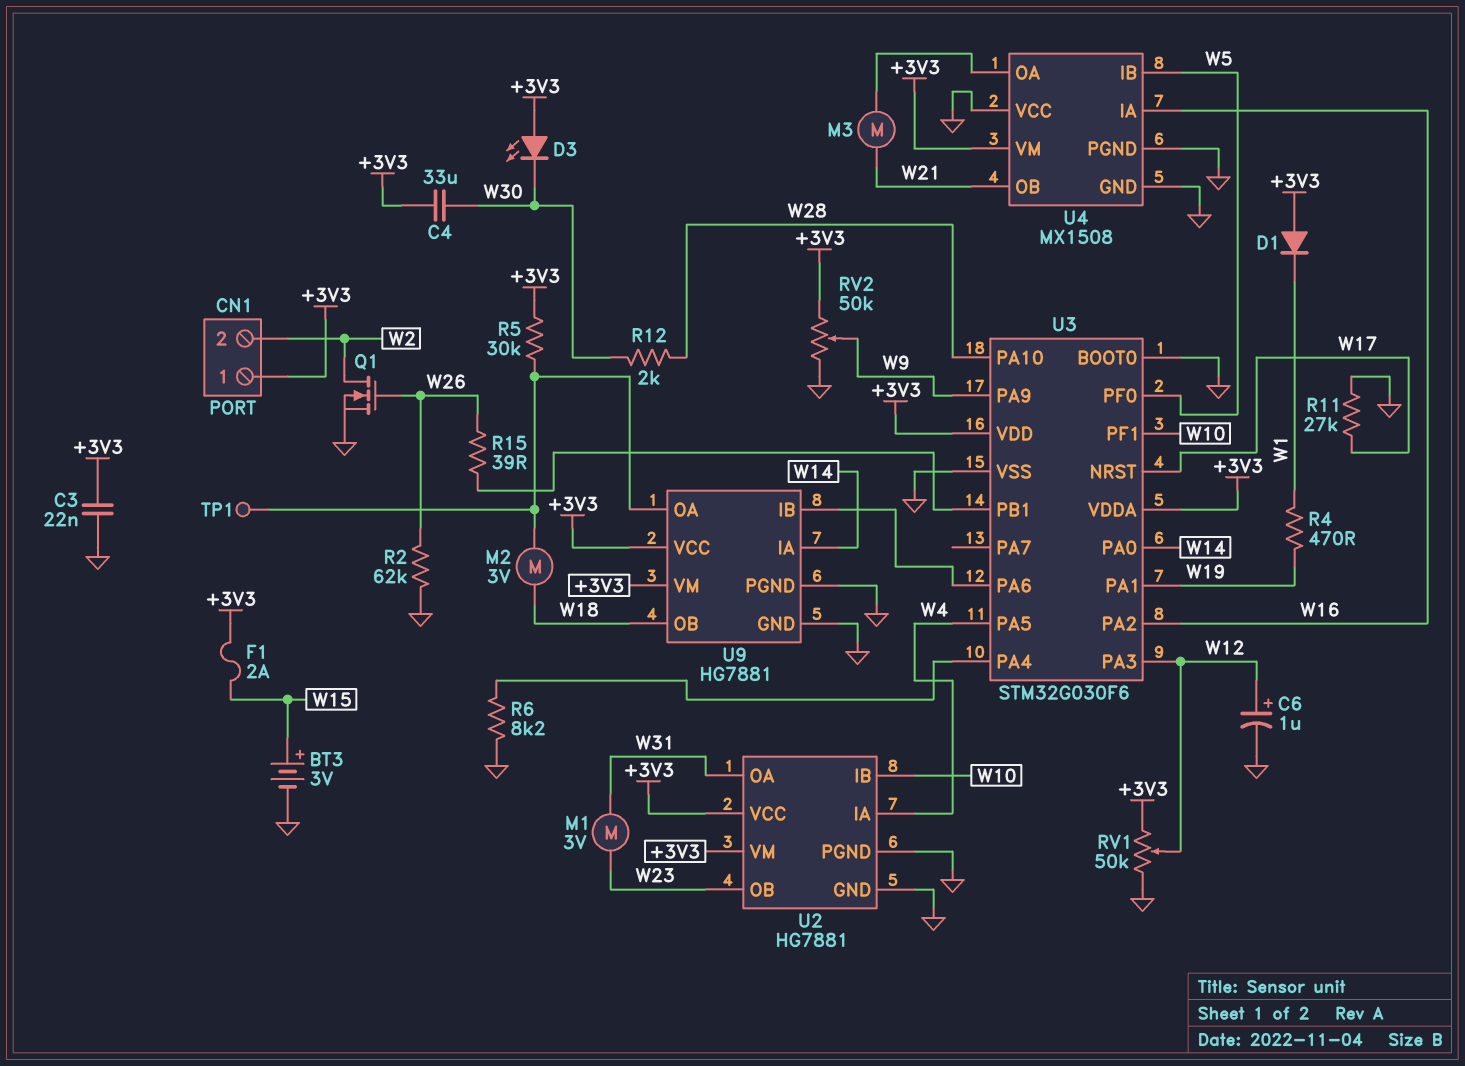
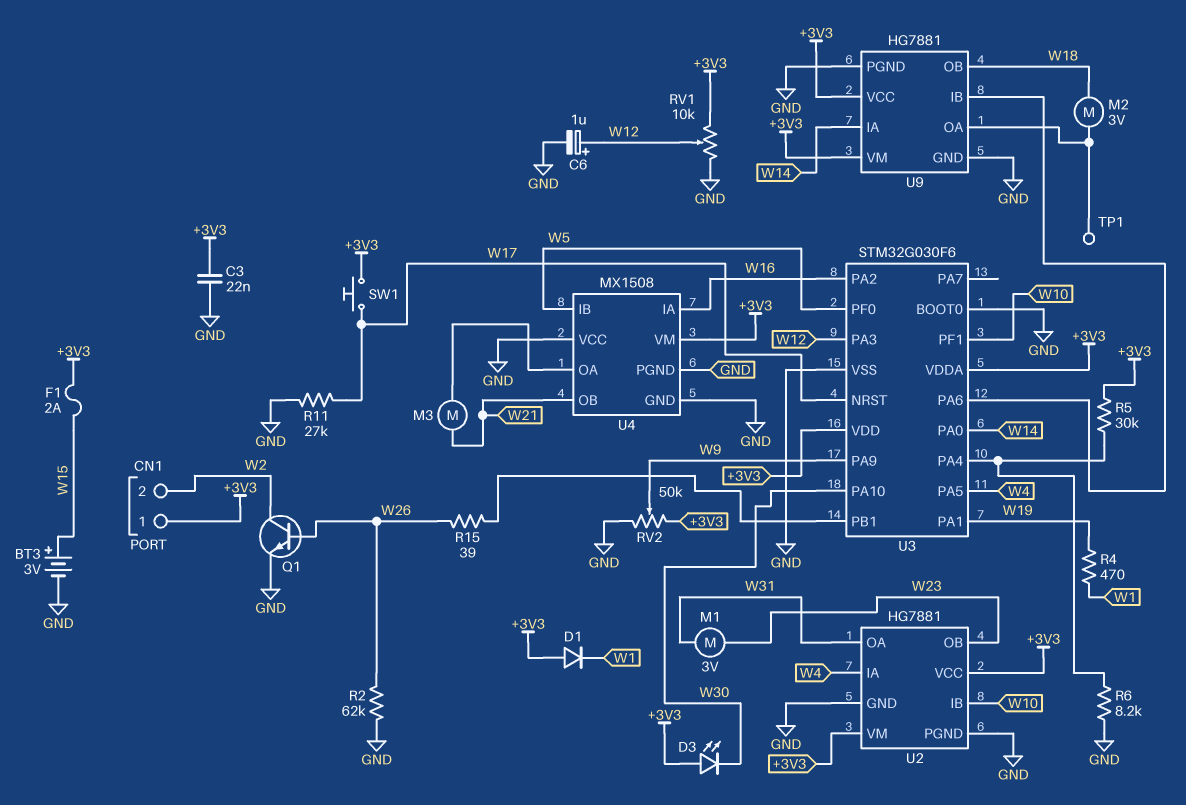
C4: 33uF (+3V3, W30) -> none
Q1: NMOS (G W26, D W2, S GND) -> NPN (B W26, C W2, E GND)
R5: 30k (+3V3, U9/OA) -> 30k (+3V3, U3/PA4)
R12: 2k (W28, W30) -> none
RV1: 50k (+3V3, GND, wiper W12) -> 10k (+3V3, GND, wiper W12)
SW1: none -> button (+3V3, W17)
U3 pin PA10: W28 -> W30

